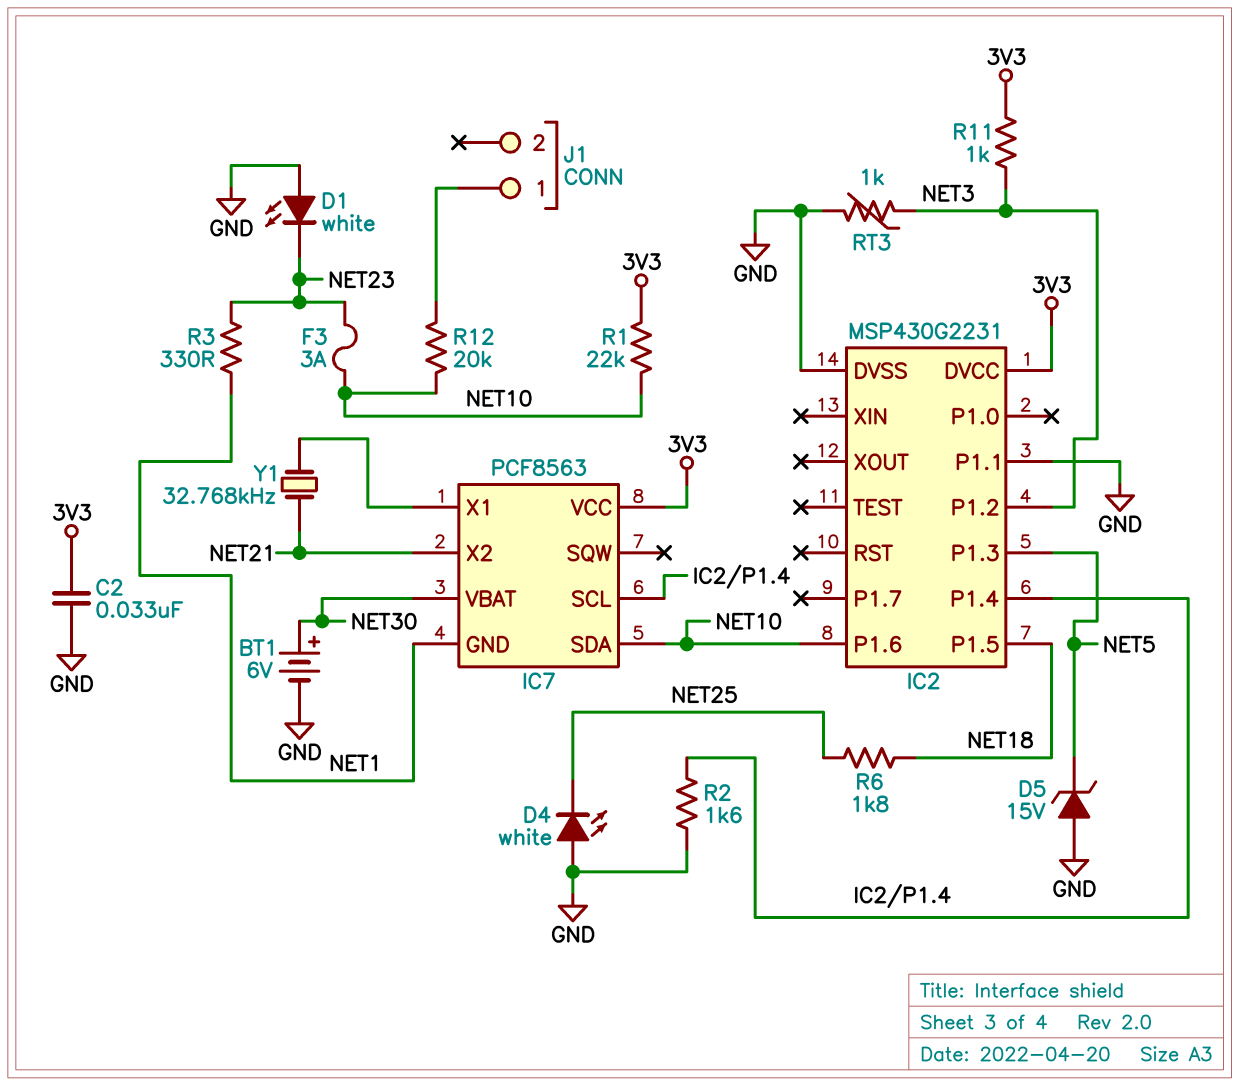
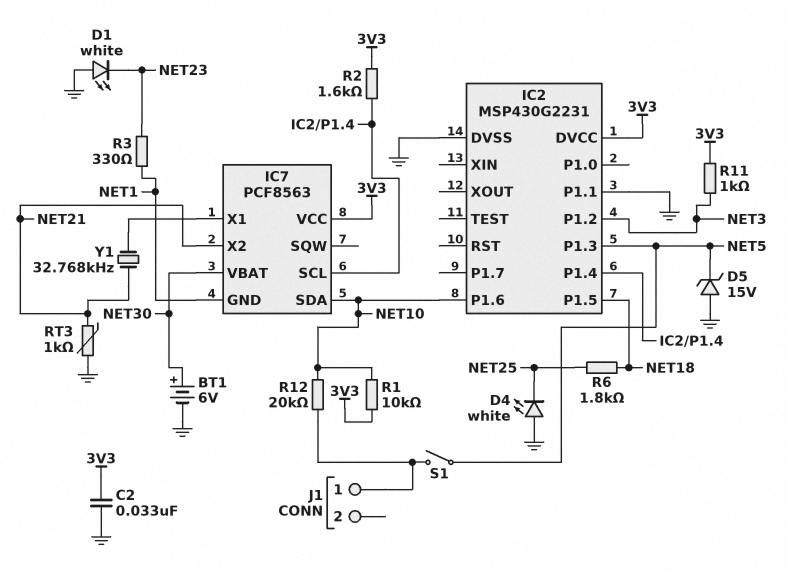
F3: 3A (NET10, NET23) -> none
R1: 22k (3V3, NET10) -> 10k (3V3, NET10)
R2: 1.6k (GND, IC2/P1.4) -> 1.6k (3V3, IC2/P1.4)
RT3: 1k (GND, NET3) -> 1k (GND, NET21)
S1: none -> switch (J1/1, NET5)

